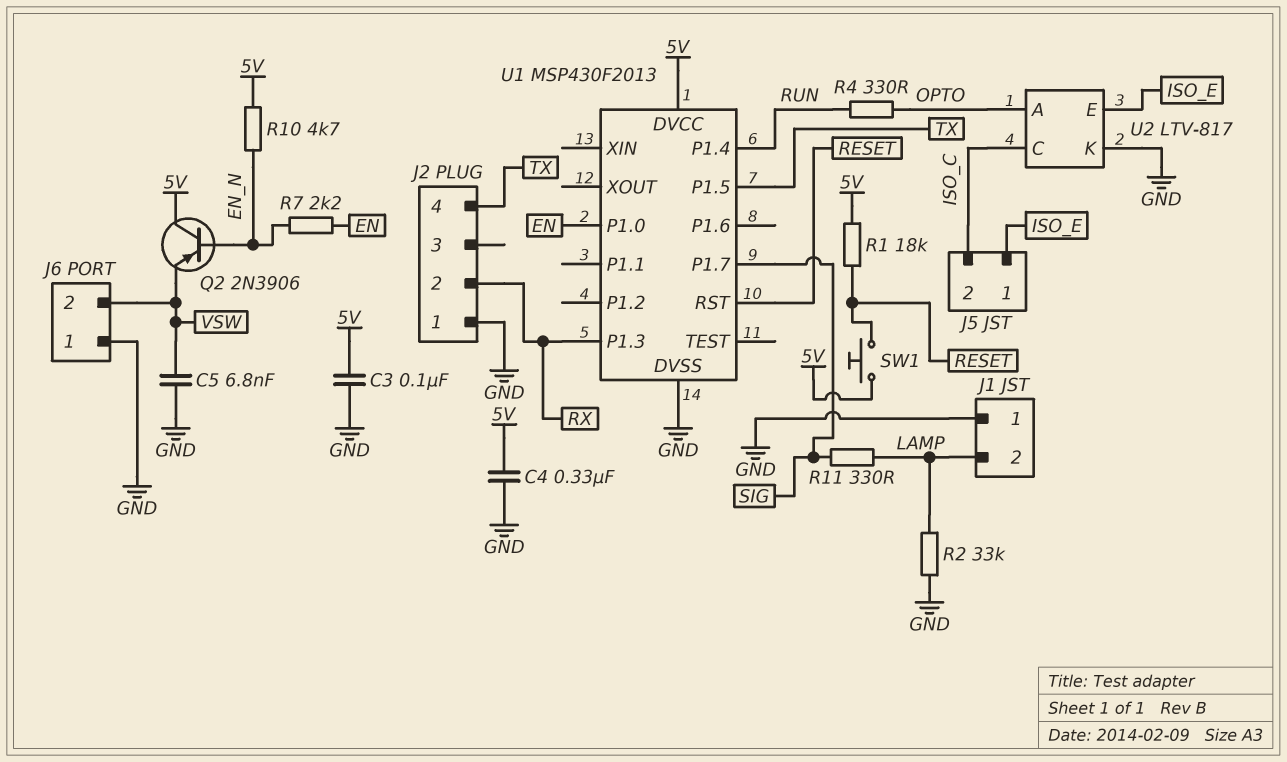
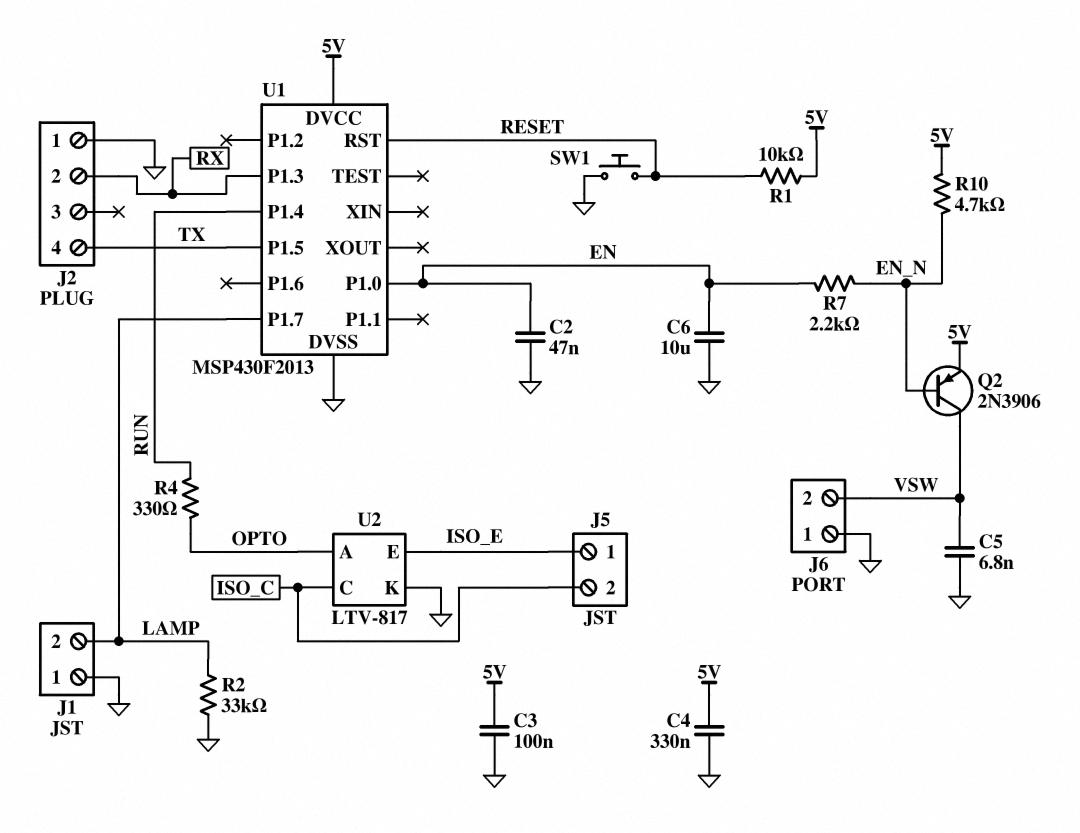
C2: none -> 47nF (EN, GND)
C6: none -> 10uF (EN, GND)
Q2: PNP 2N3906 (B EN_N, C 5V, E VSW) -> PNP 2N3906 (B EN_N, C VSW, E 5V)
R1: 18k (5V, RESET) -> 10k (5V, RESET)
R11: 330 (LAMP, SIG) -> none
SW1: button (5V, RESET) -> button (GND, RESET)
U1 pin P1.7: SIG -> LAMP

